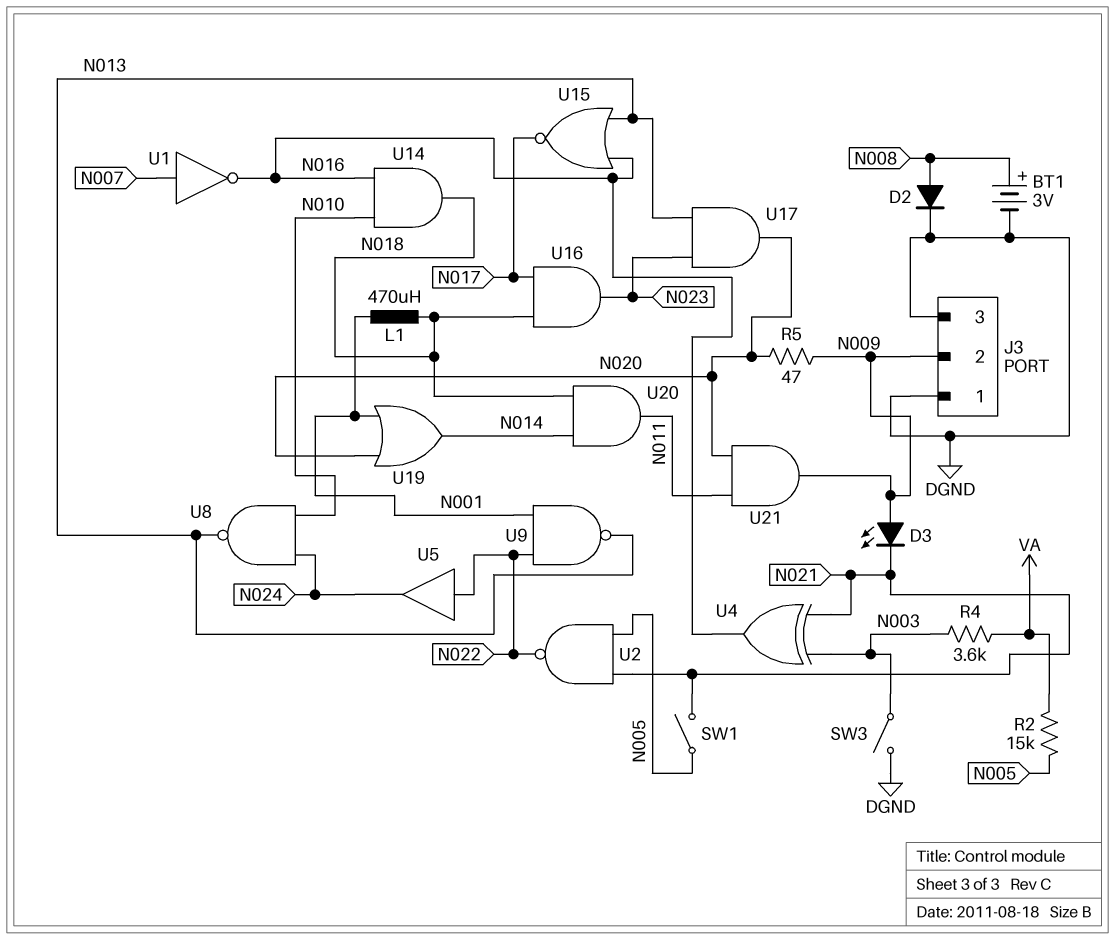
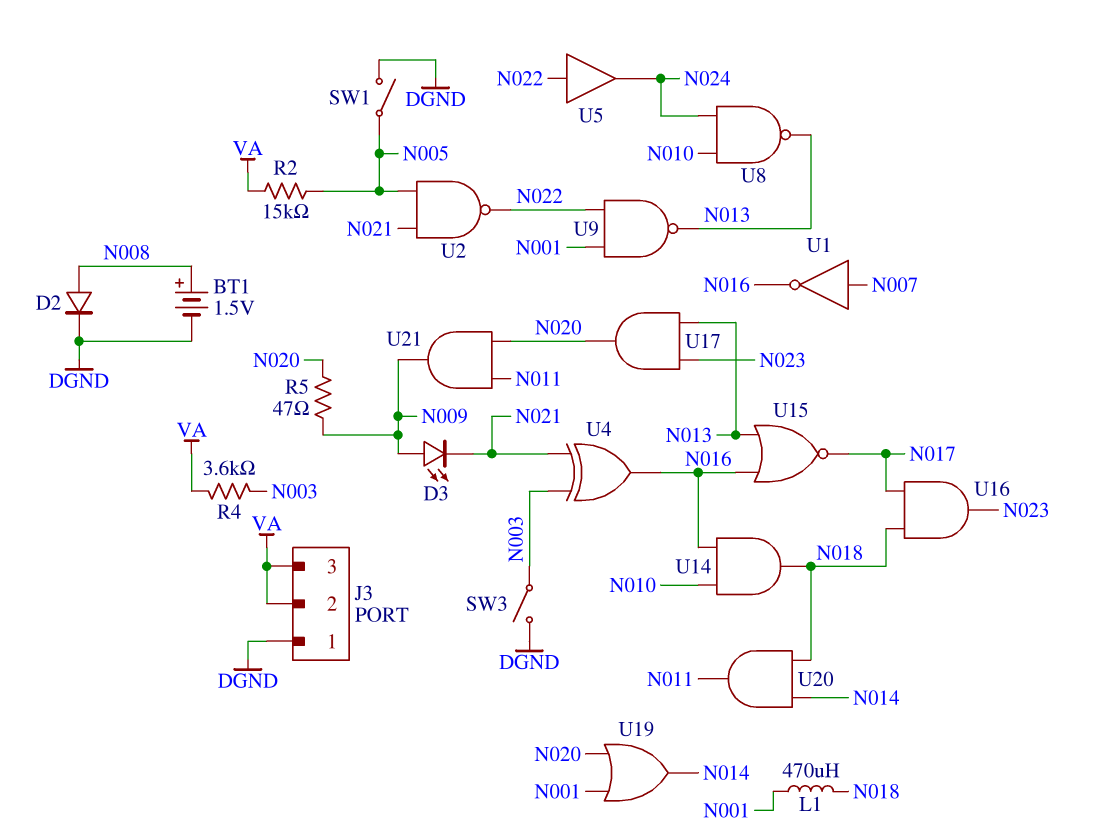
BT1: 3V (plus N008, minus DGND) -> 1.5V (plus N008, minus DGND)
J3 pin 2: N009 -> VA
J3 pin 3: DGND -> VA
SW1: switch (N005, N021) -> switch (DGND, N005)

